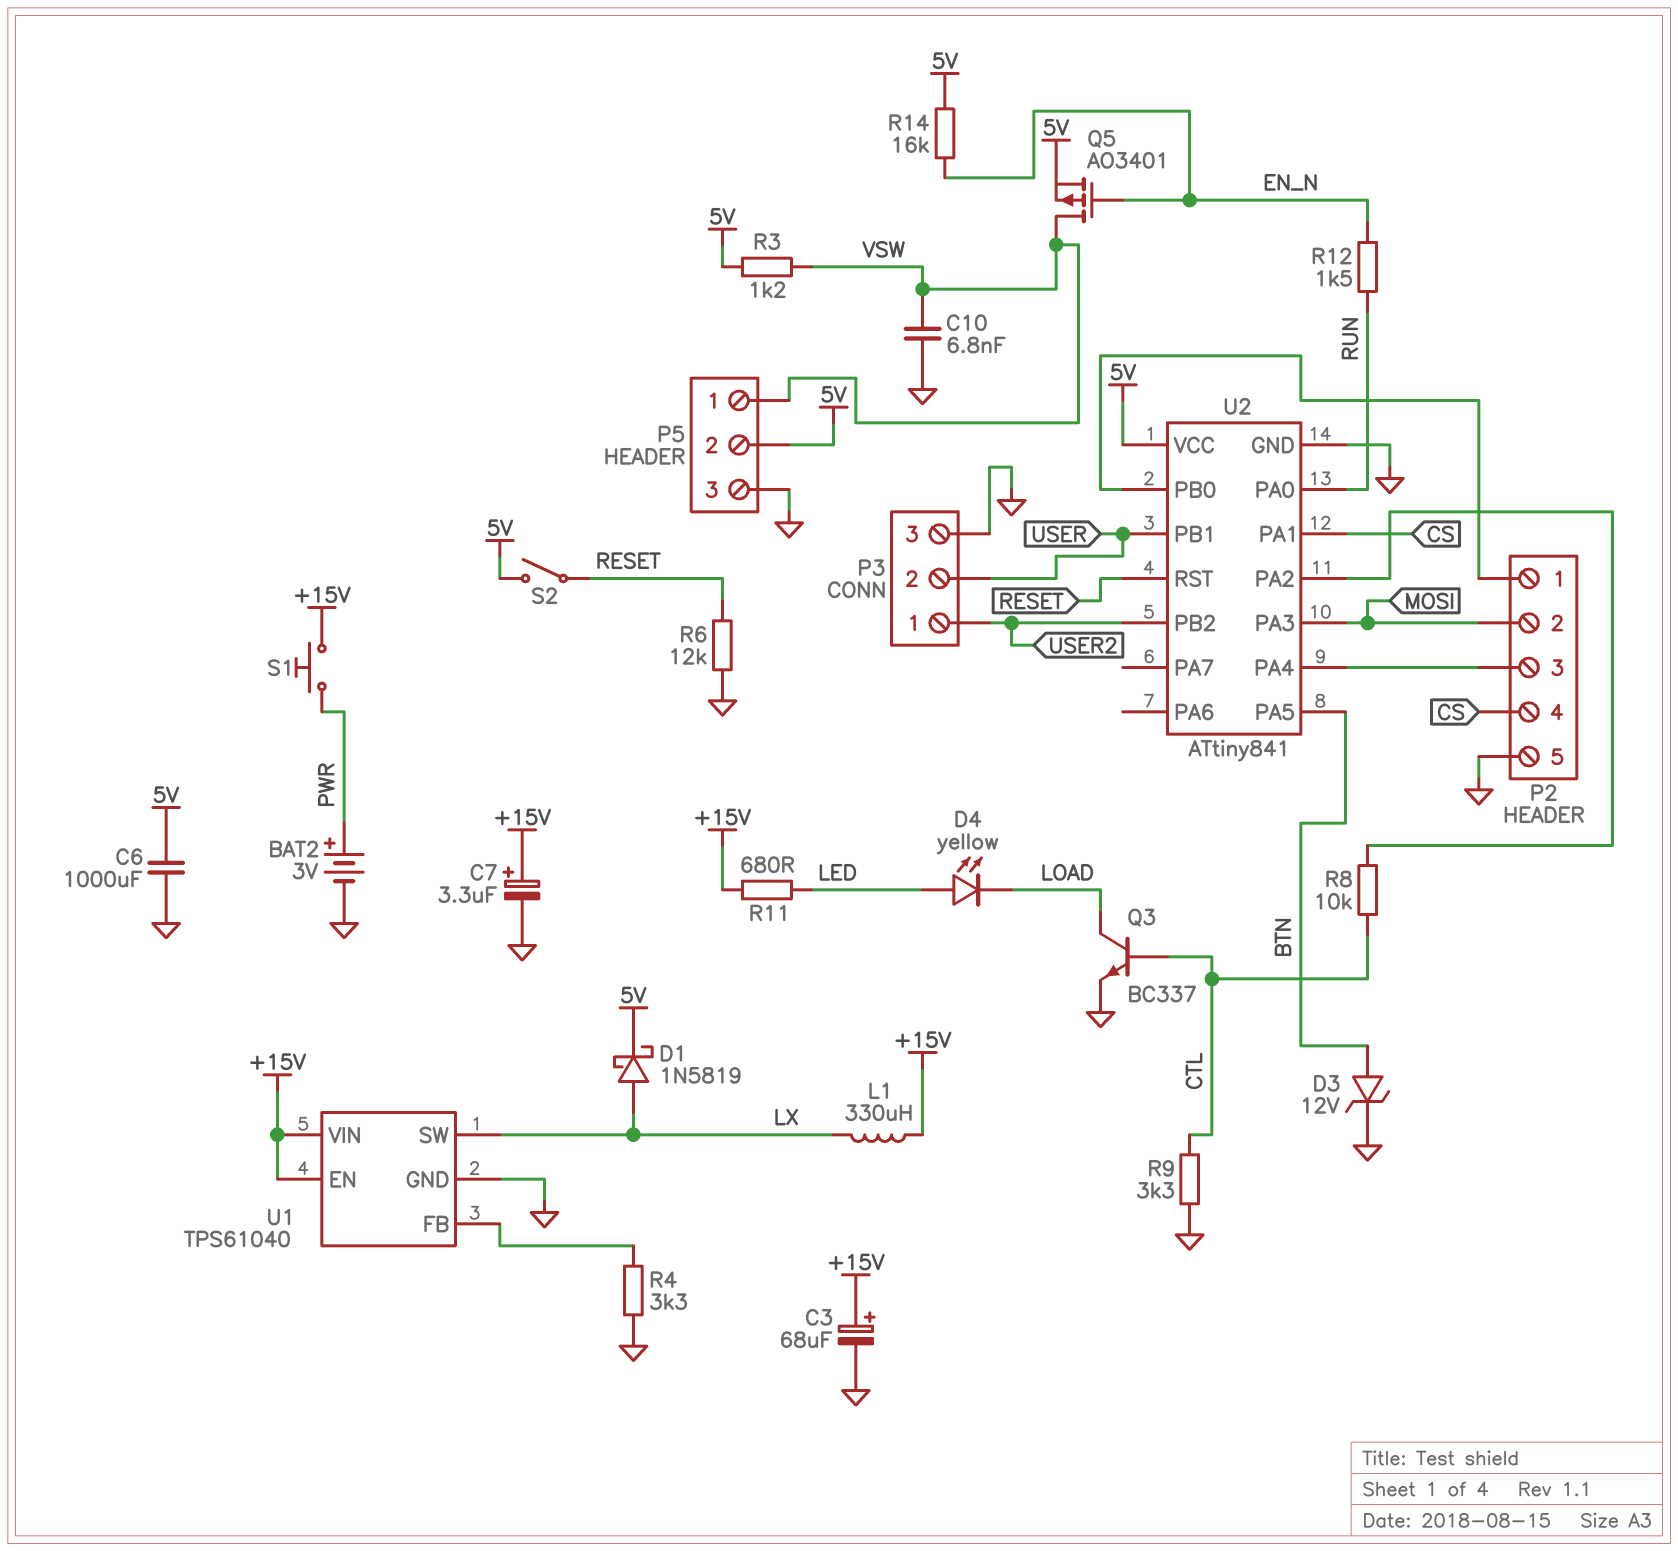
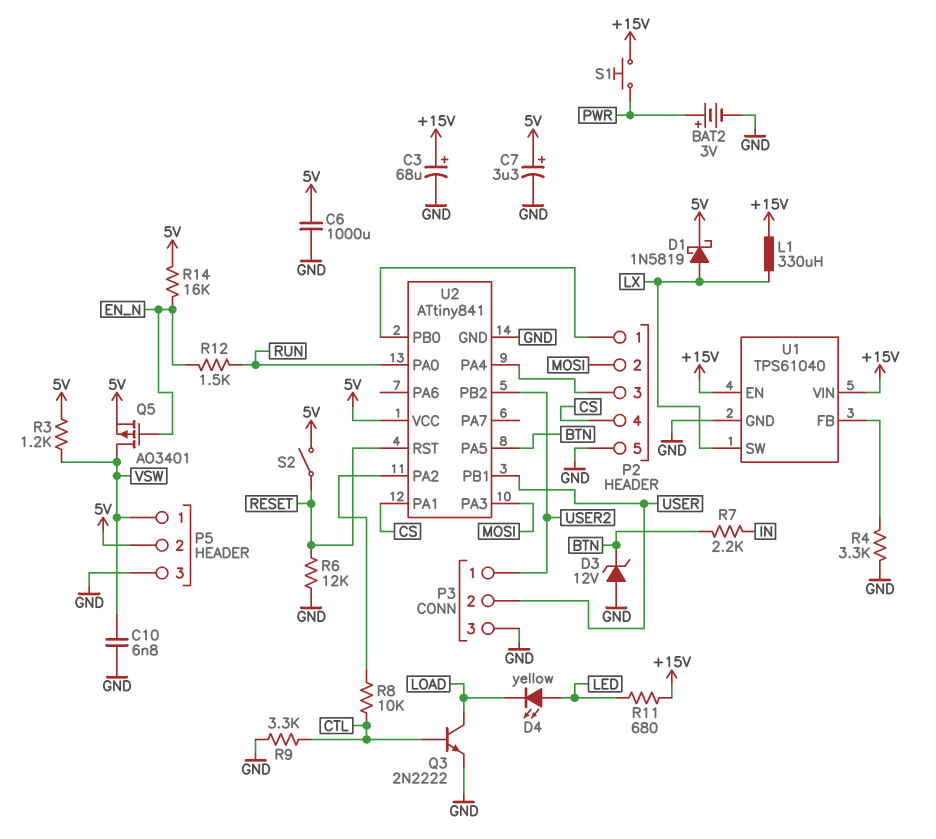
C7: 3.3uF (plus +15V, minus GND) -> 3.3uF (plus 5V, minus GND)
D3: zener 12V (A BTN, K GND) -> zener 12V (A GND, K BTN)
Q3: NPN BC337 (B CTL, C LOAD, E GND) -> NPN 2N2222 (B CTL, C LOAD, E GND)
R7: none -> 2.2k (BTN, IN)

